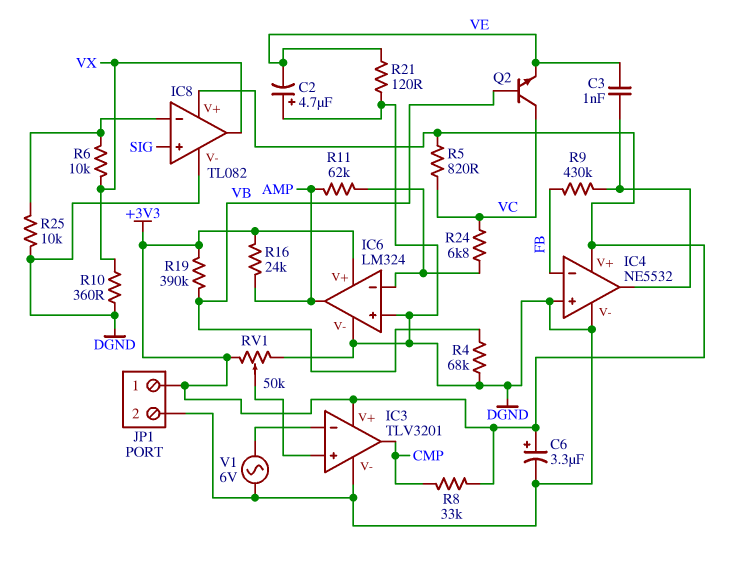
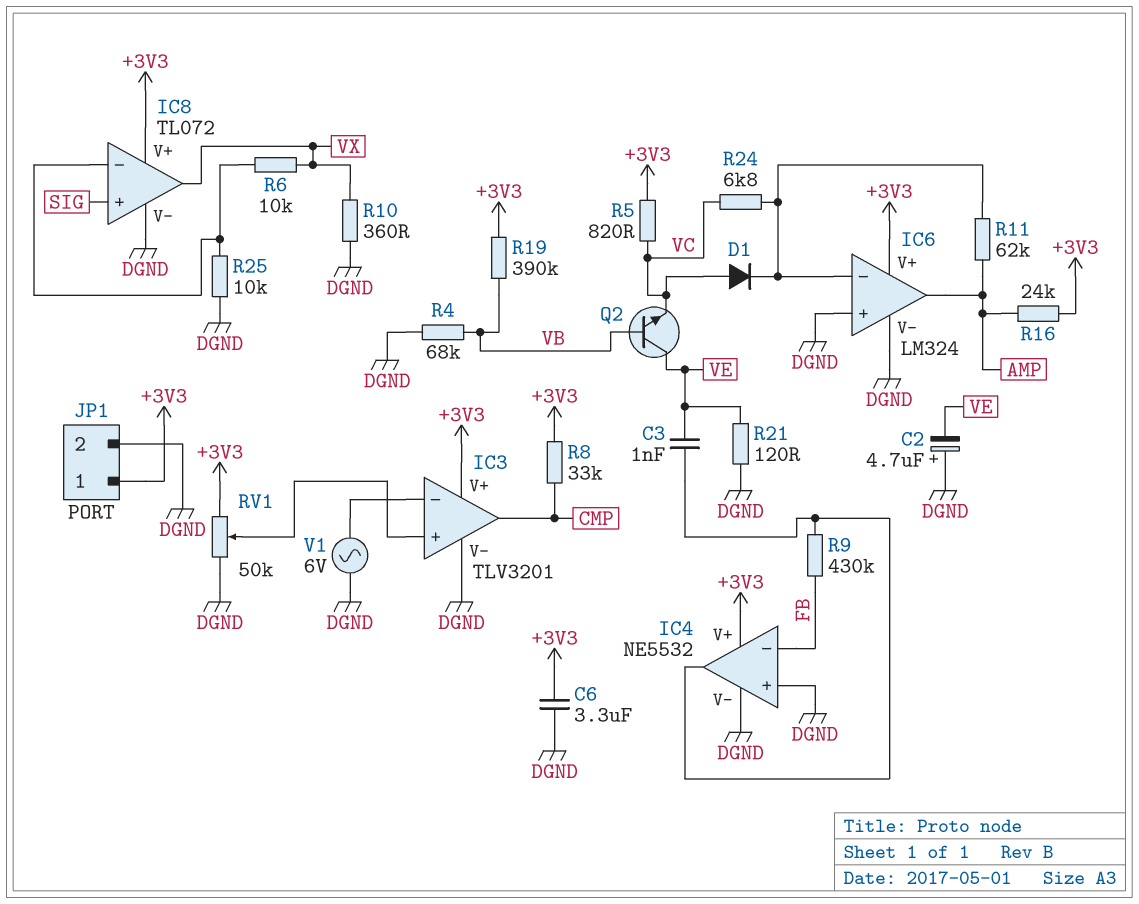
C6: 3.3uF (plus +3V3, minus DGND) -> 3.3uF (+3V3, DGND)
D1: none -> diode (A VC, K IC6/in-)
IC8: TL082 -> TL072
Q2: NPN (B VB, C VC, E VE) -> NPN (B VB, C VE, E VC)

